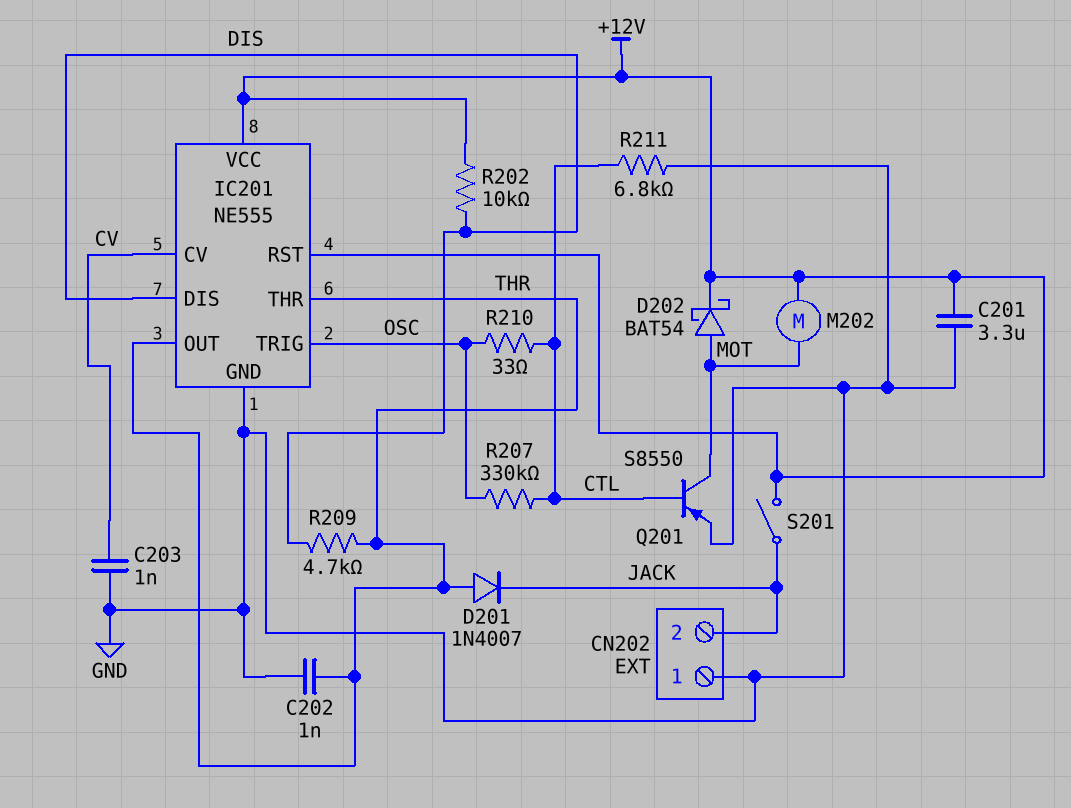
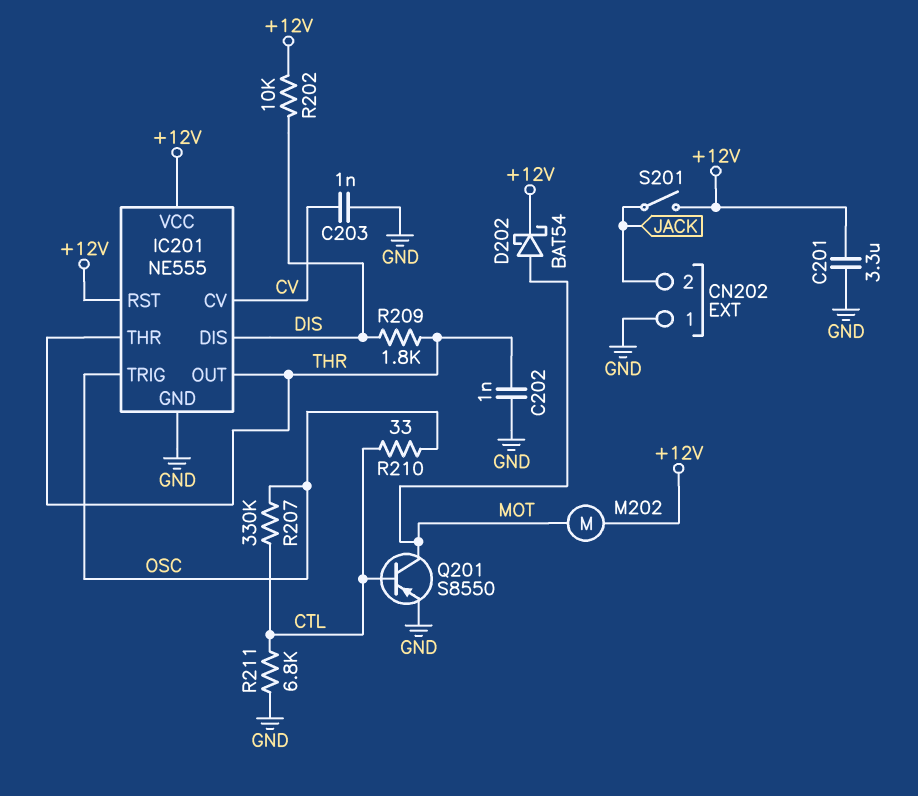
D201: diode 1N4007 (A THR, K JACK) -> none
R209: 4.7k (DIS, THR) -> 1.8k (DIS, THR)

